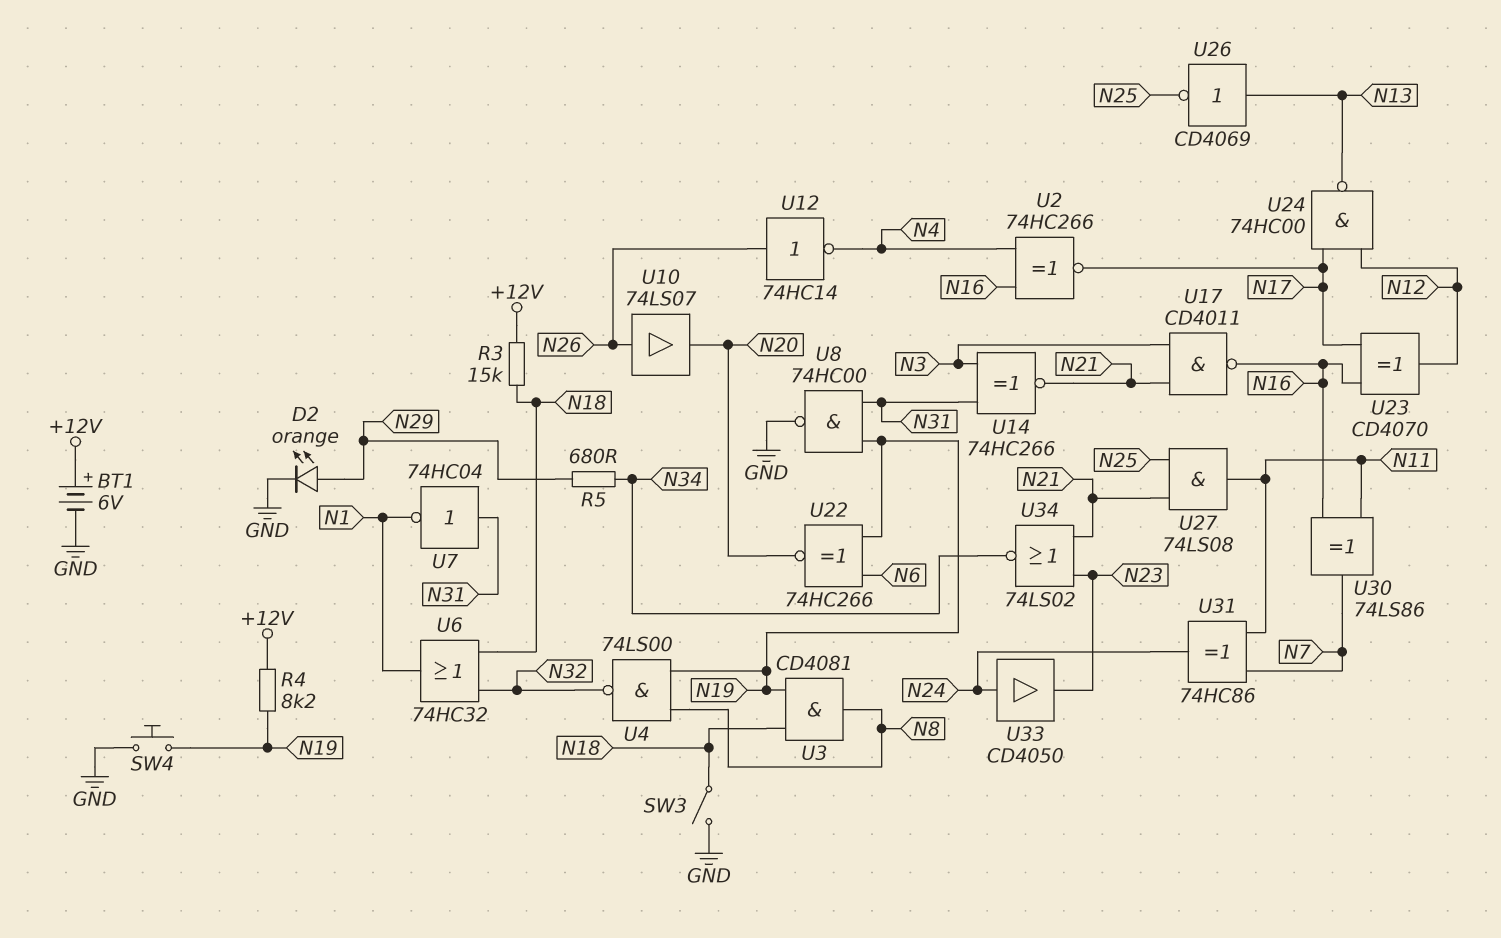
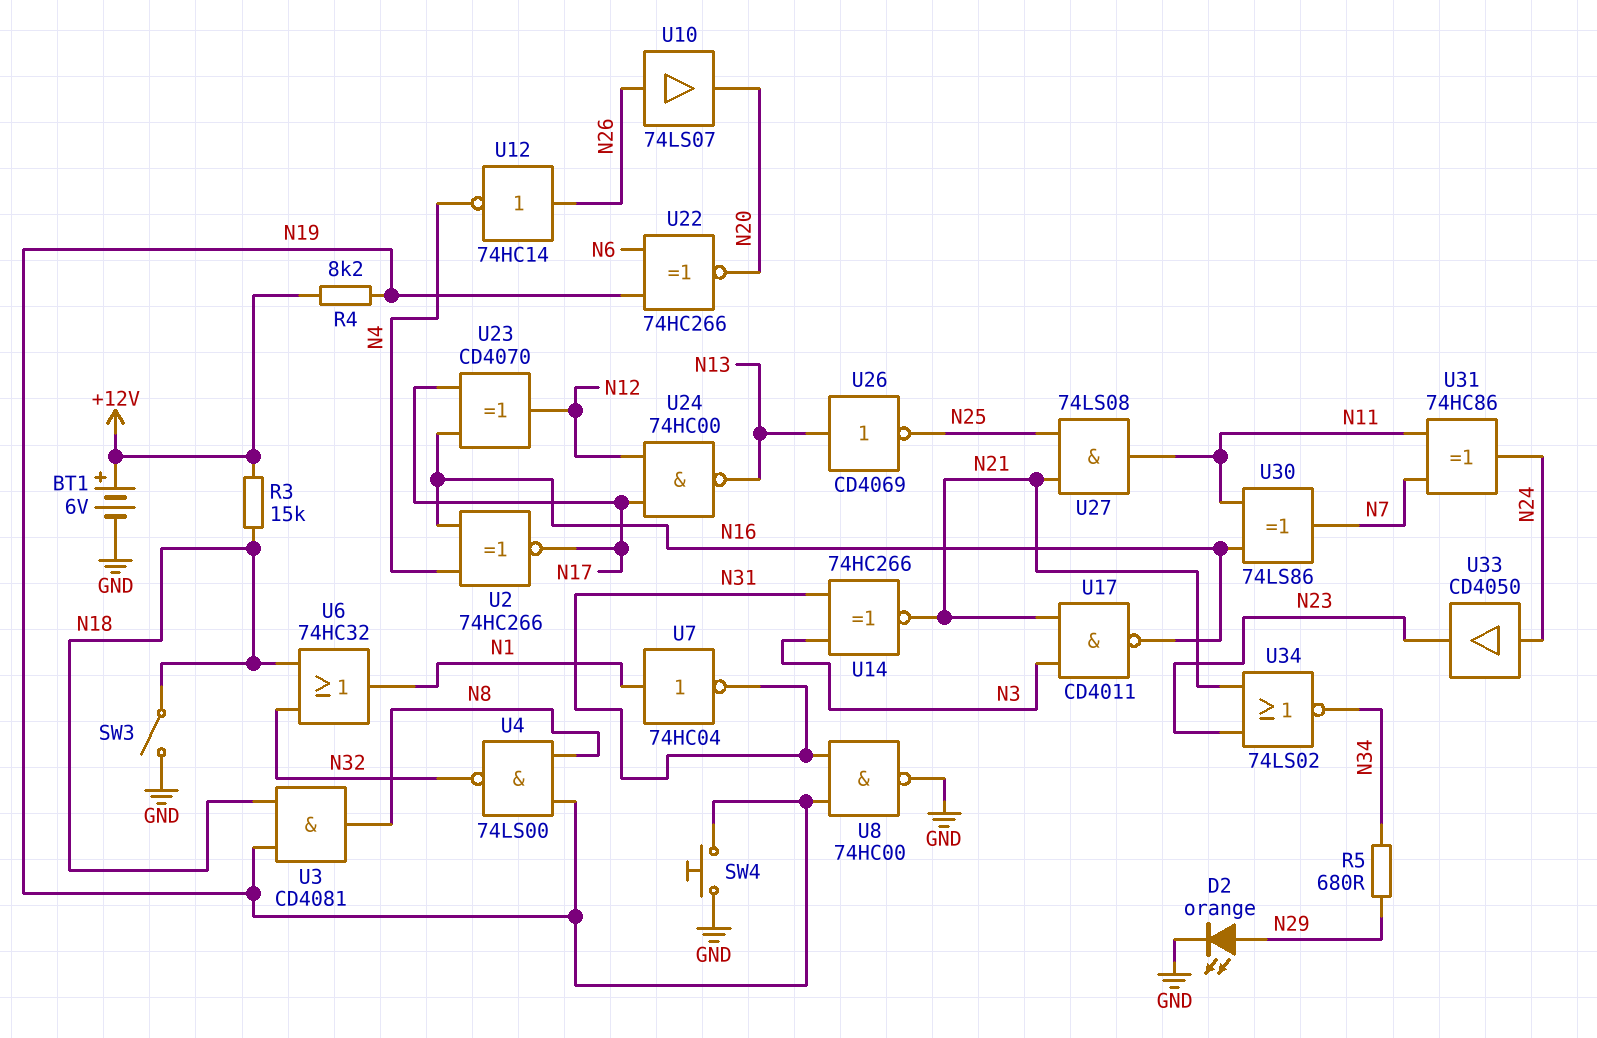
U7: NOT 74HC04 (in N31, out N1) -> NOT 74HC04 (in N1, out N31)

